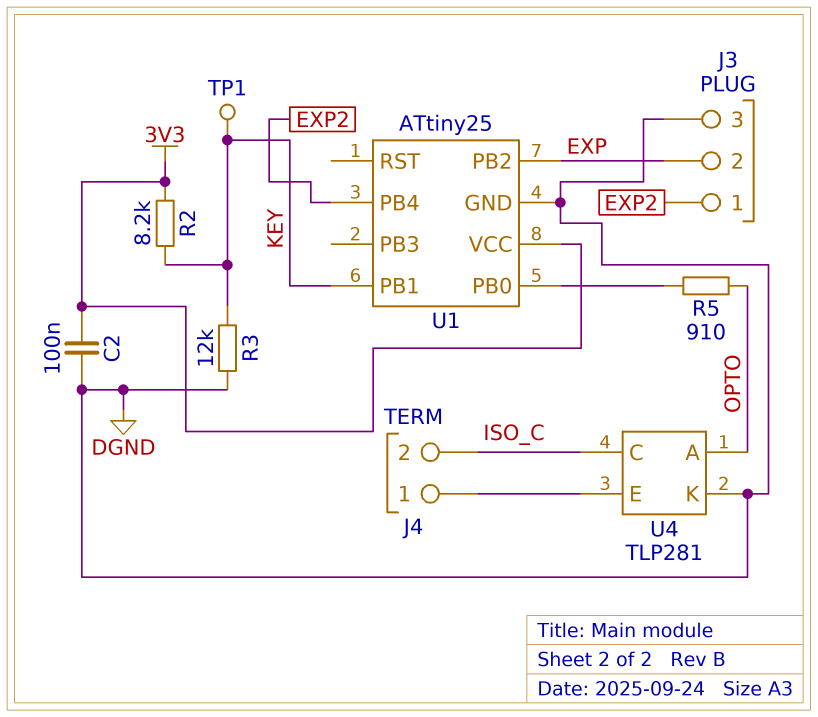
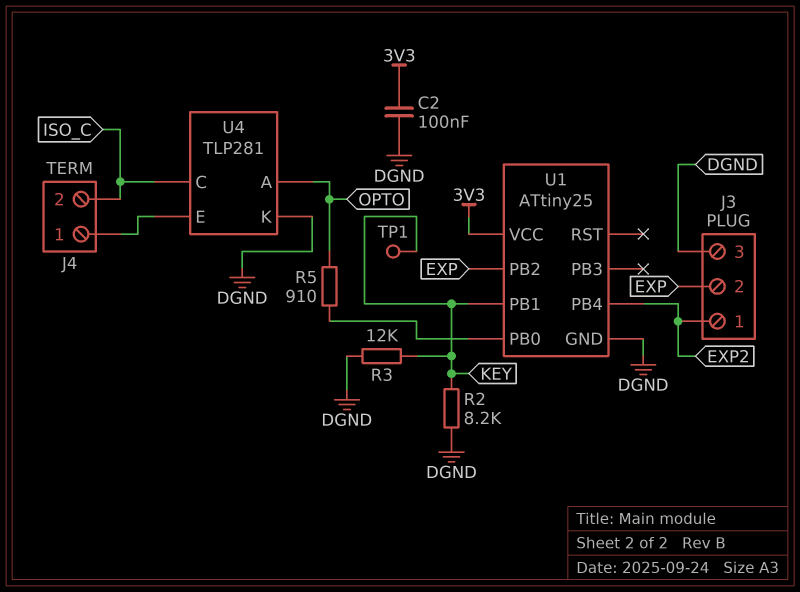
R2: 8.2k (3V3, KEY) -> 8.2k (DGND, KEY)

